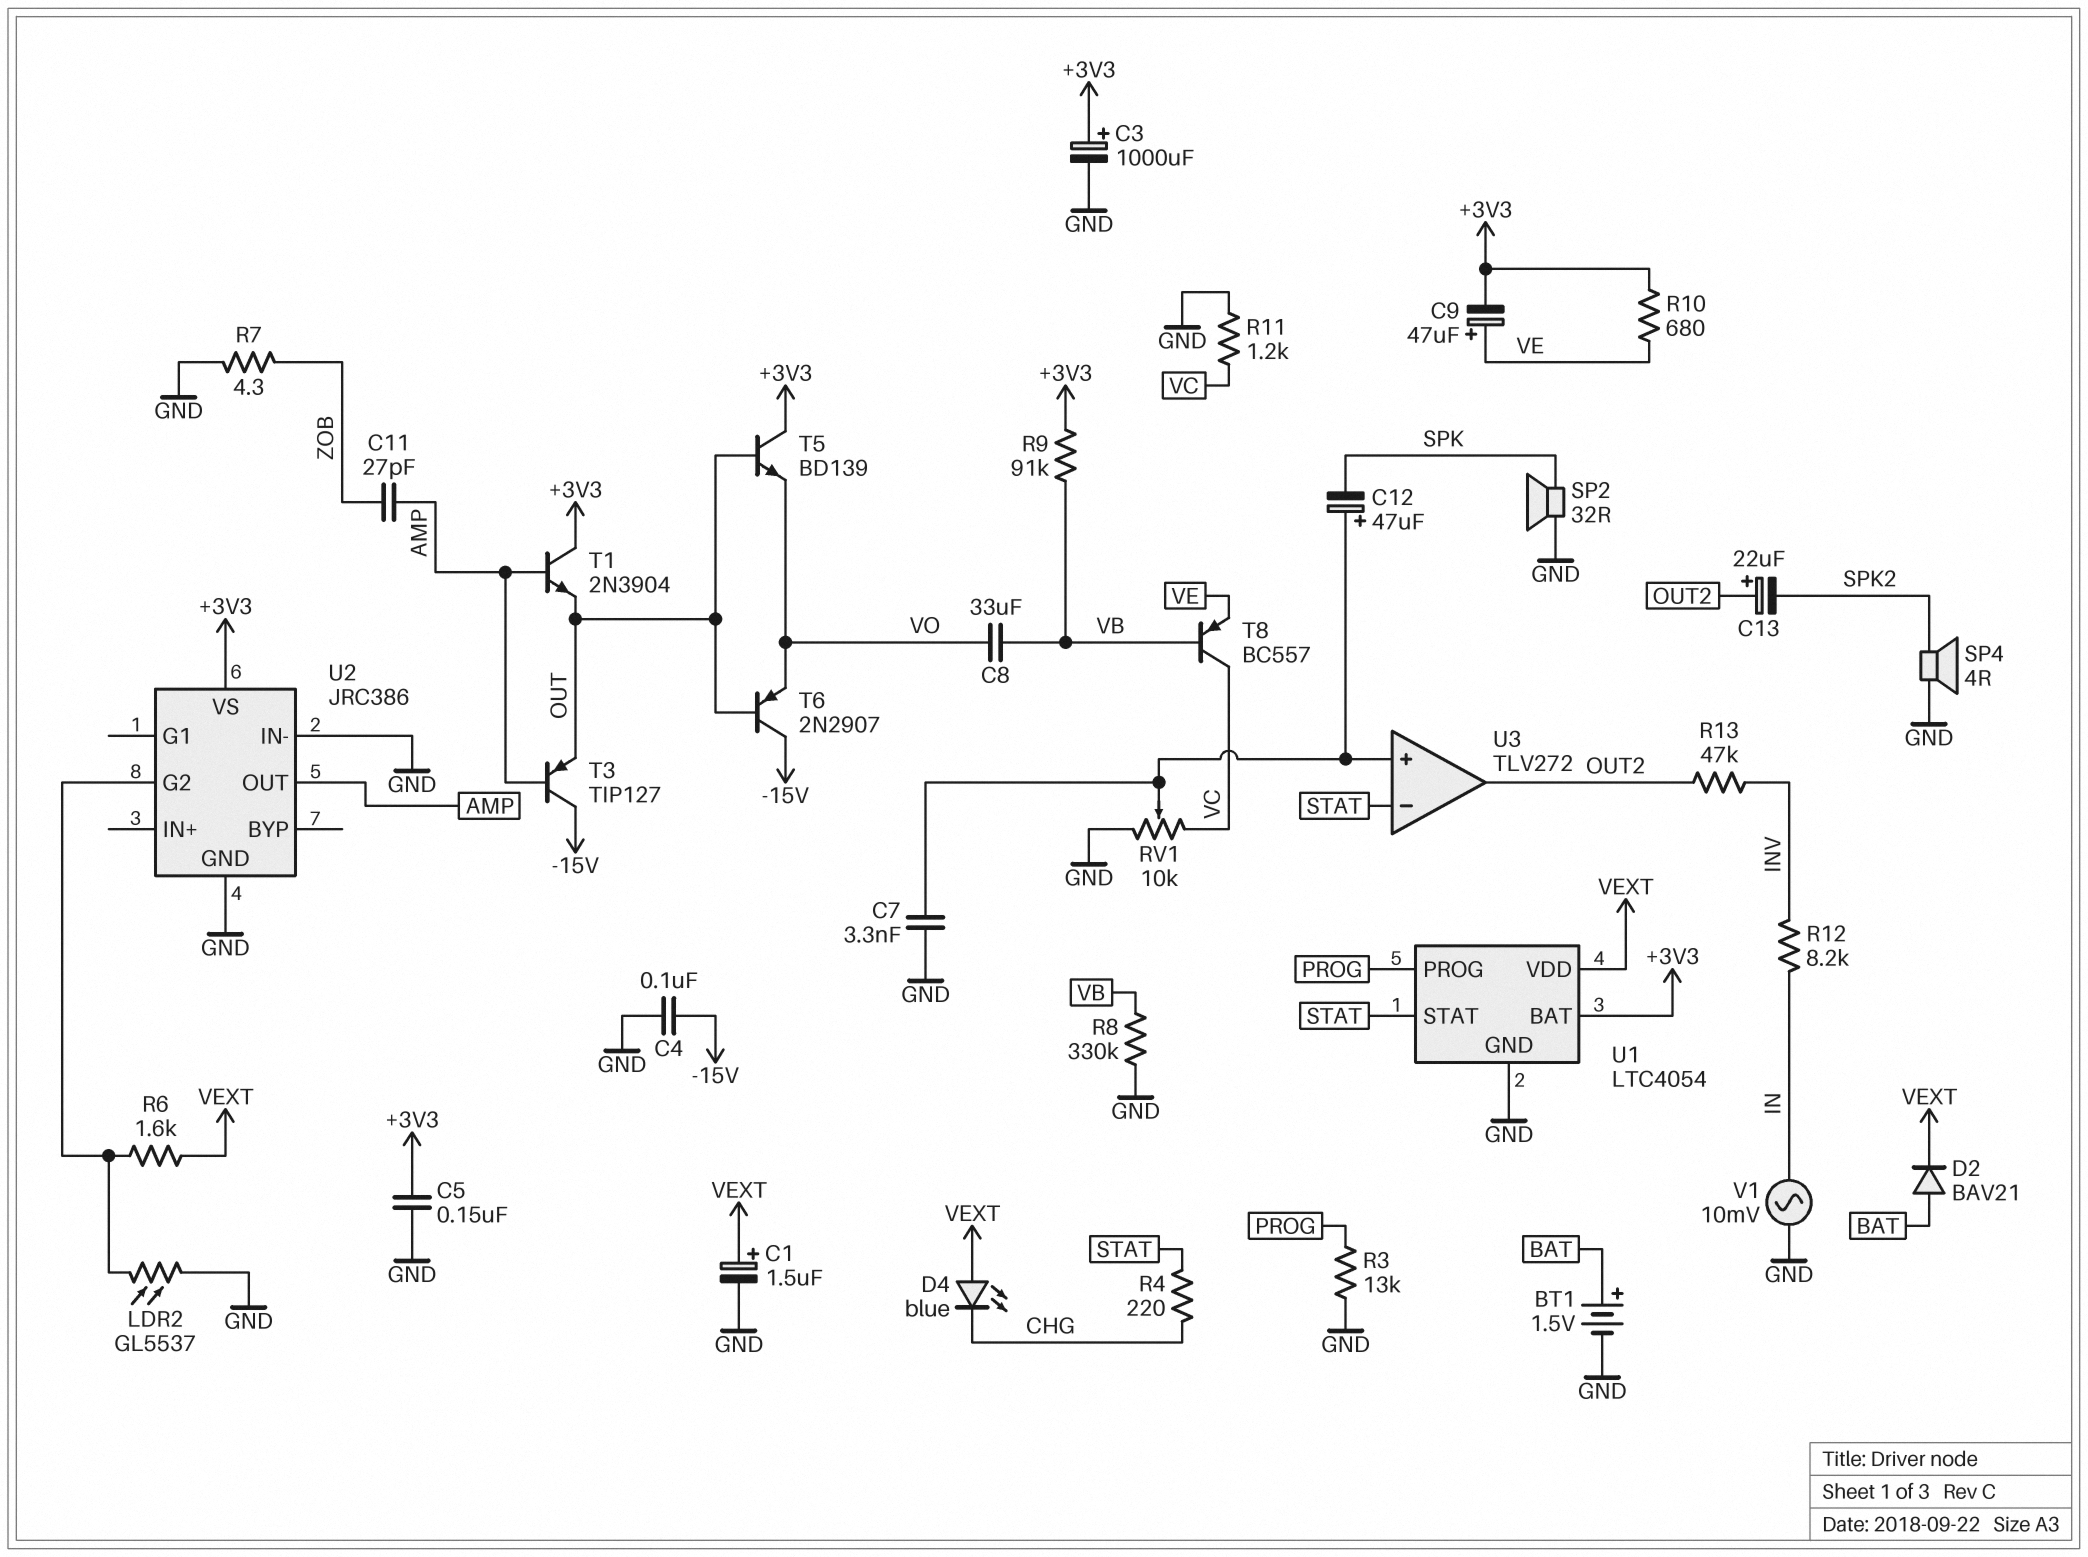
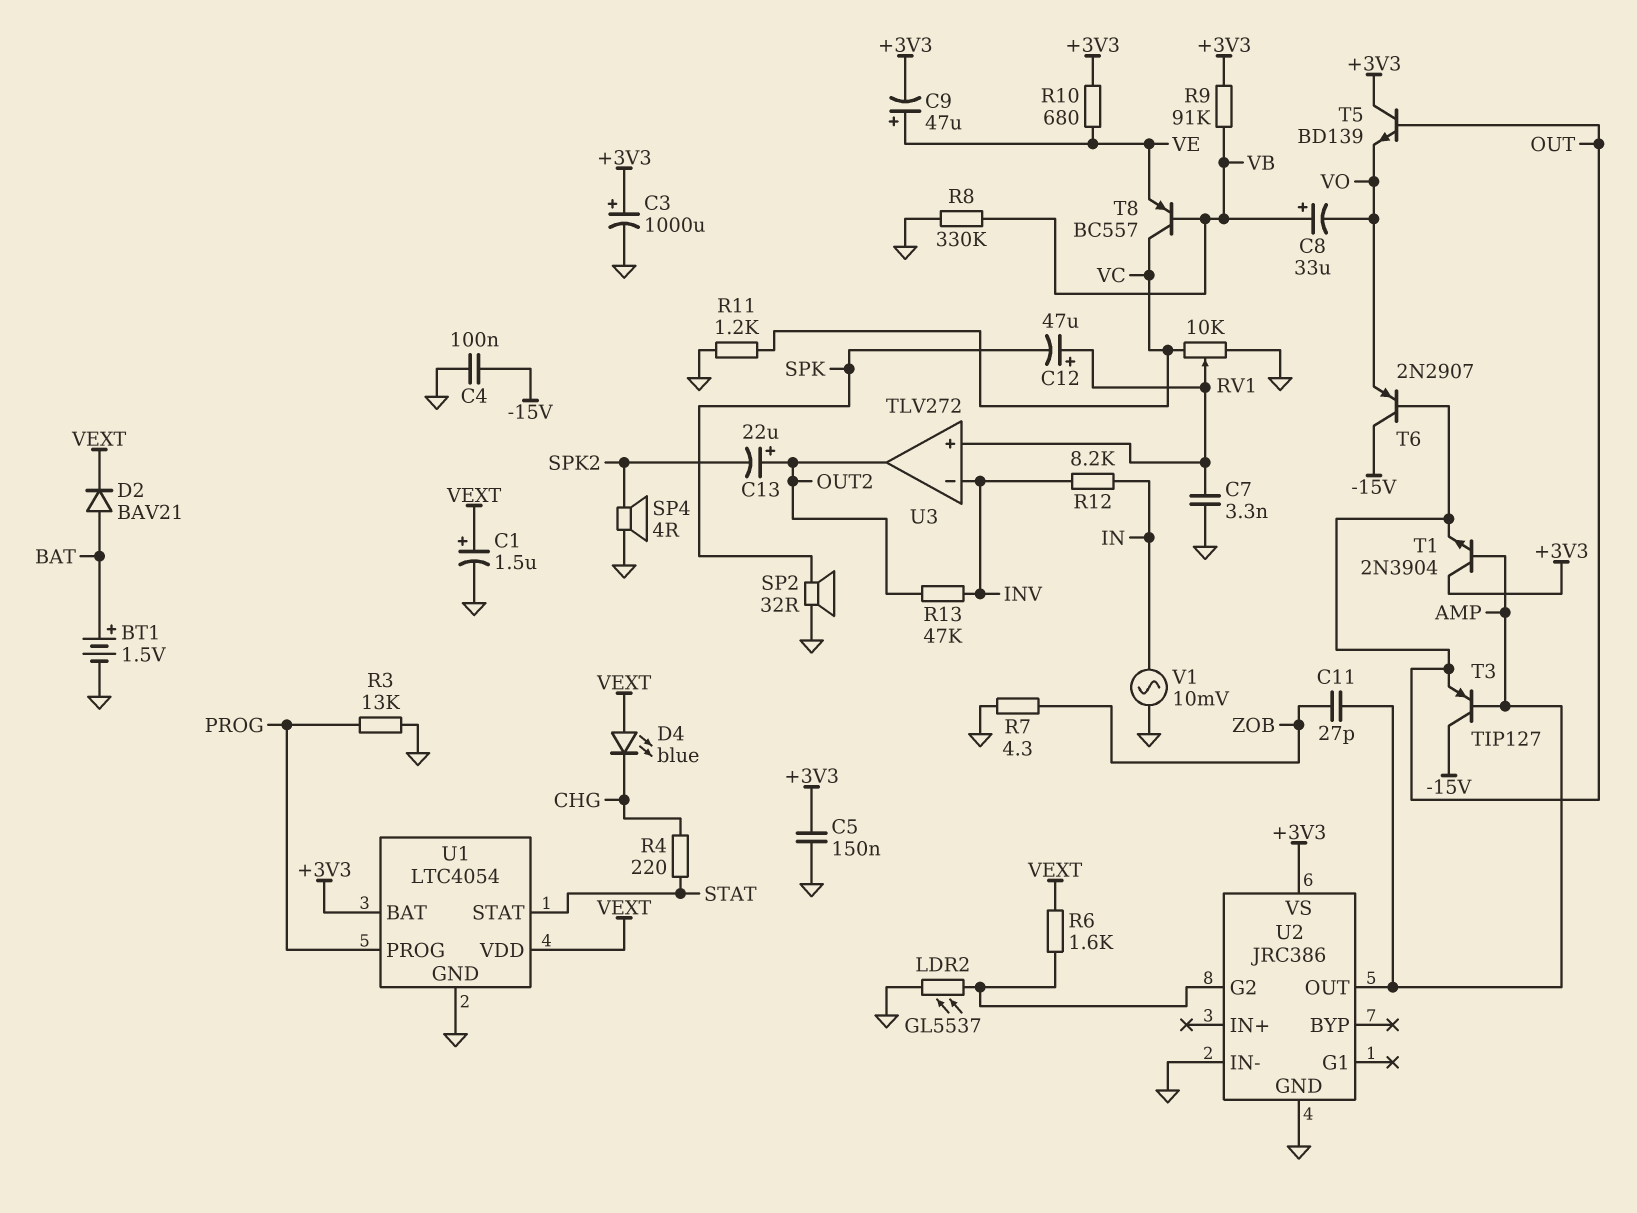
C8: 33uF (VB, VO) -> 33uF (plus VB, minus VO)
U3 pin in-: STAT -> INV

